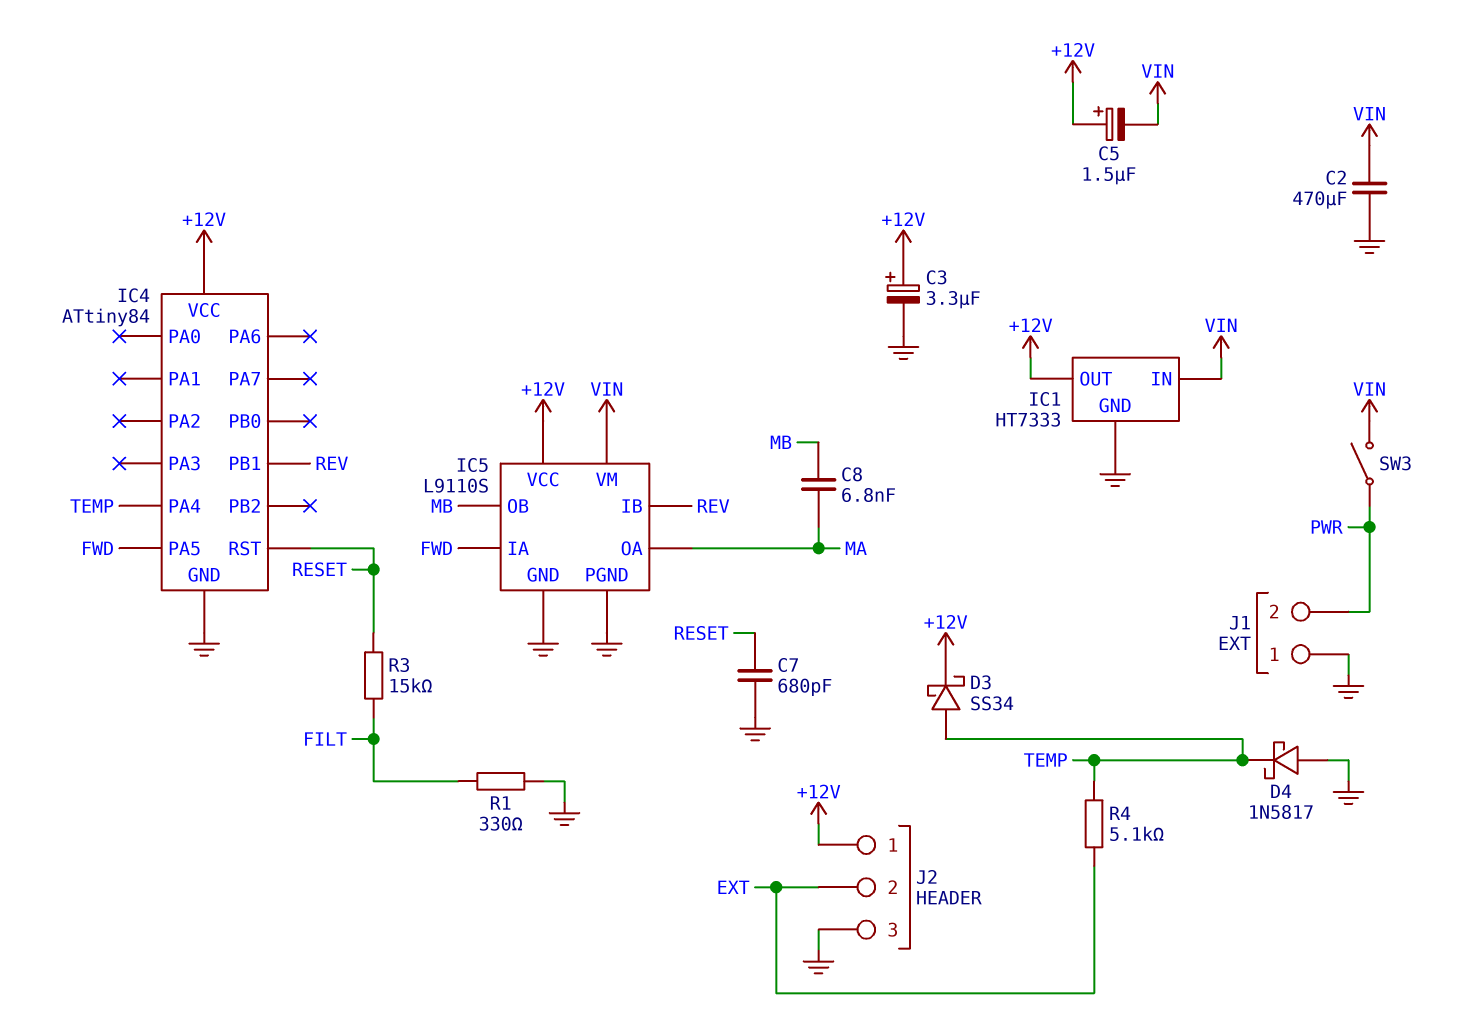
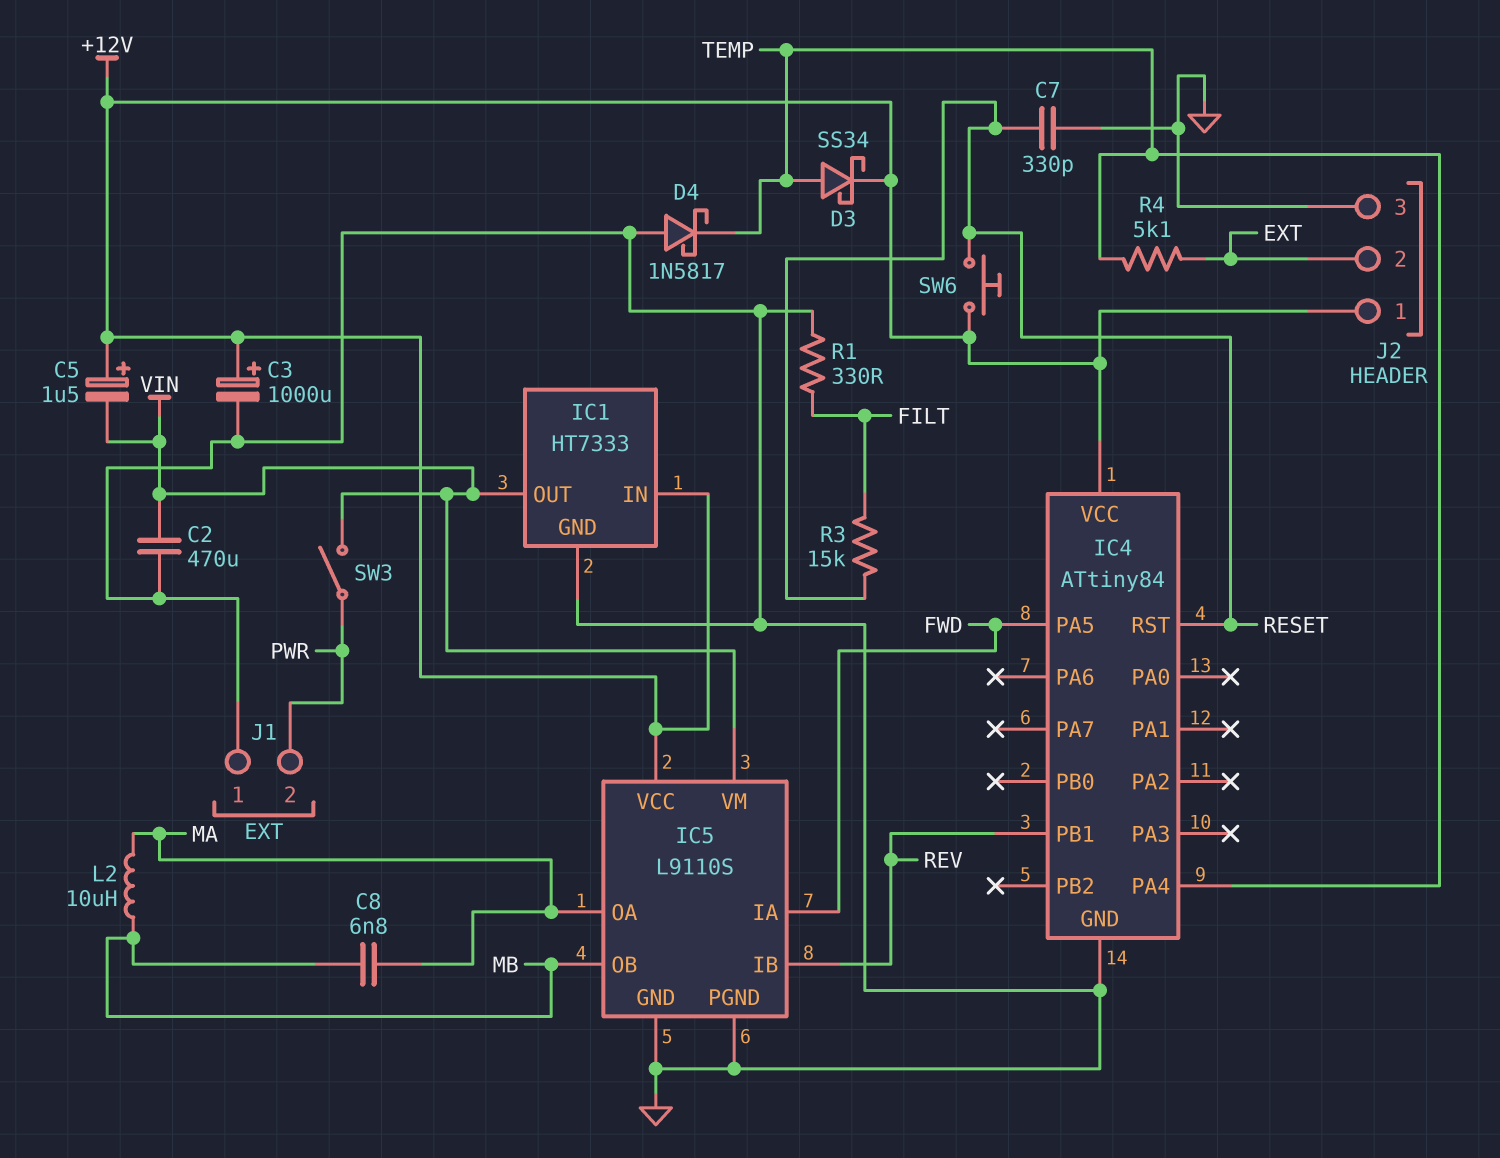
C3: 3.3uF (plus +12V, minus GND) -> 1000uF (plus +12V, minus GND)
C7: 680pF (GND, RESET) -> 330pF (GND, RESET)
IC1 pin IN: VIN -> +12V
IC1 pin OUT: +12V -> VIN
L2: none -> 10uH (MA, MB)
SW6: none -> button (+12V, RESET)

